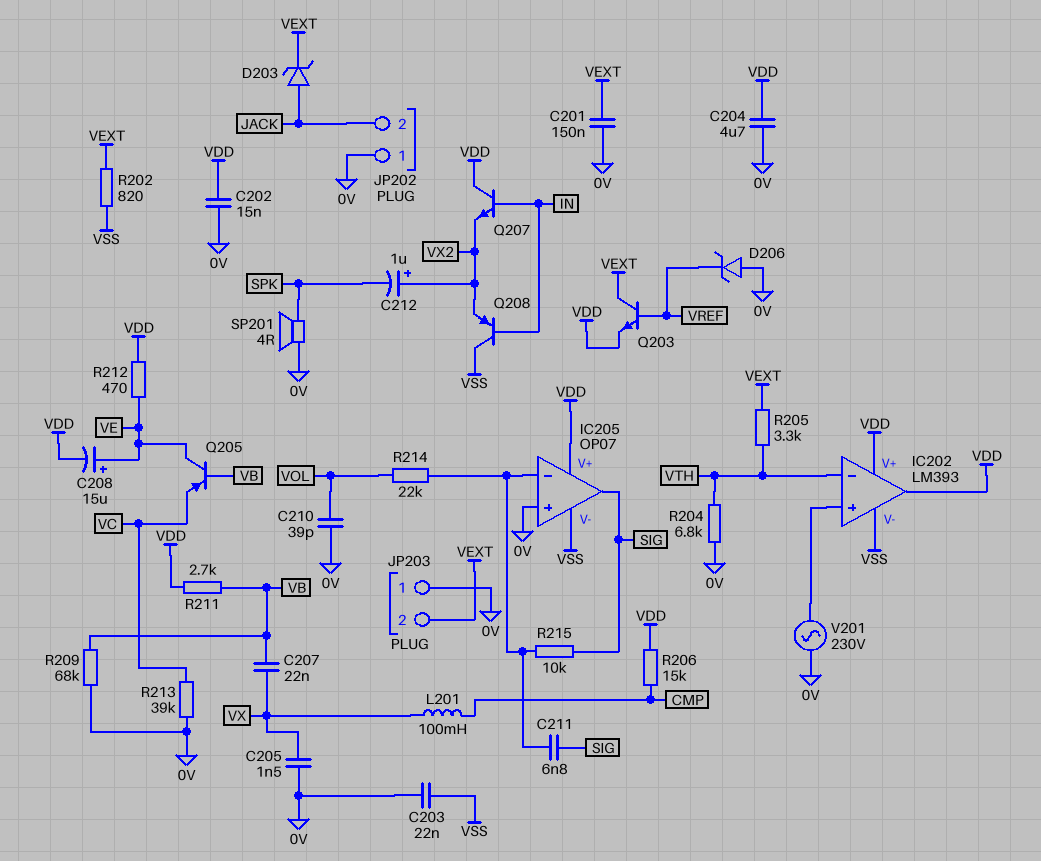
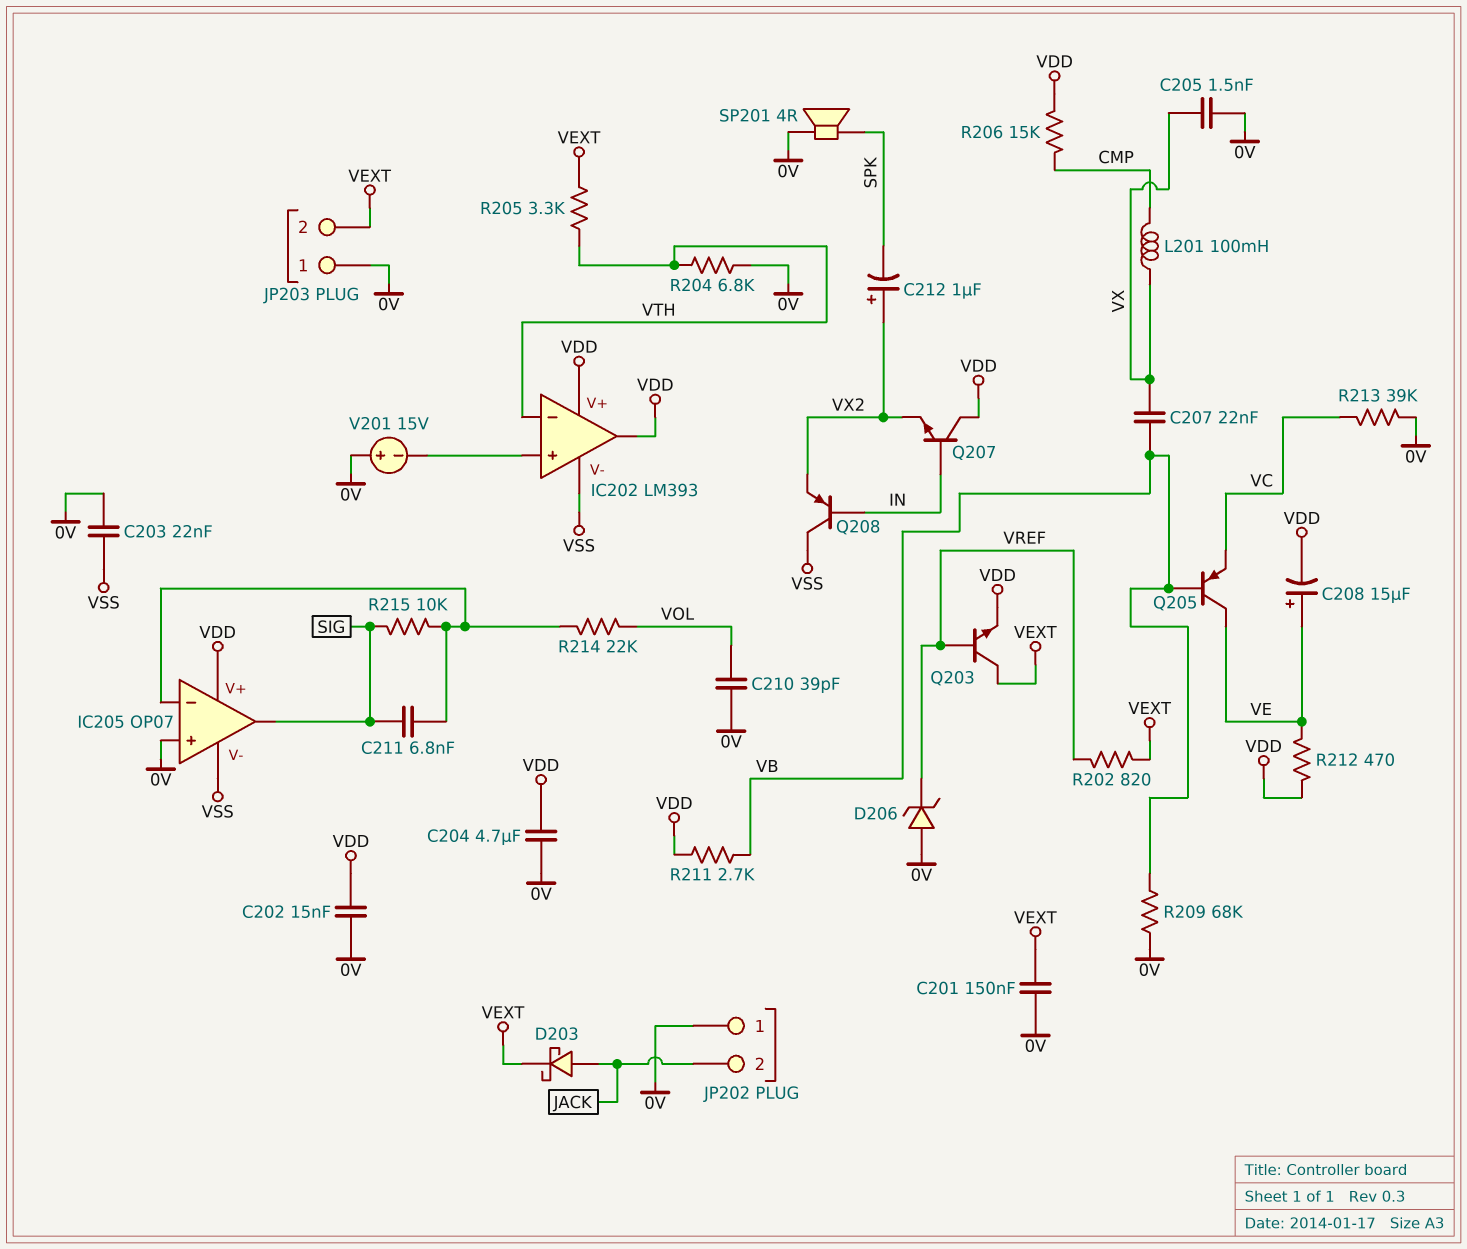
D203: zener (A JACK, K VEXT) -> schottky (A JACK, K VEXT)
R202: 820 (VEXT, VSS) -> 820 (VEXT, VREF)
V201: AC 230V (0V, IC202/in+) -> 15V (plus 0V, minus IC202/in+)

